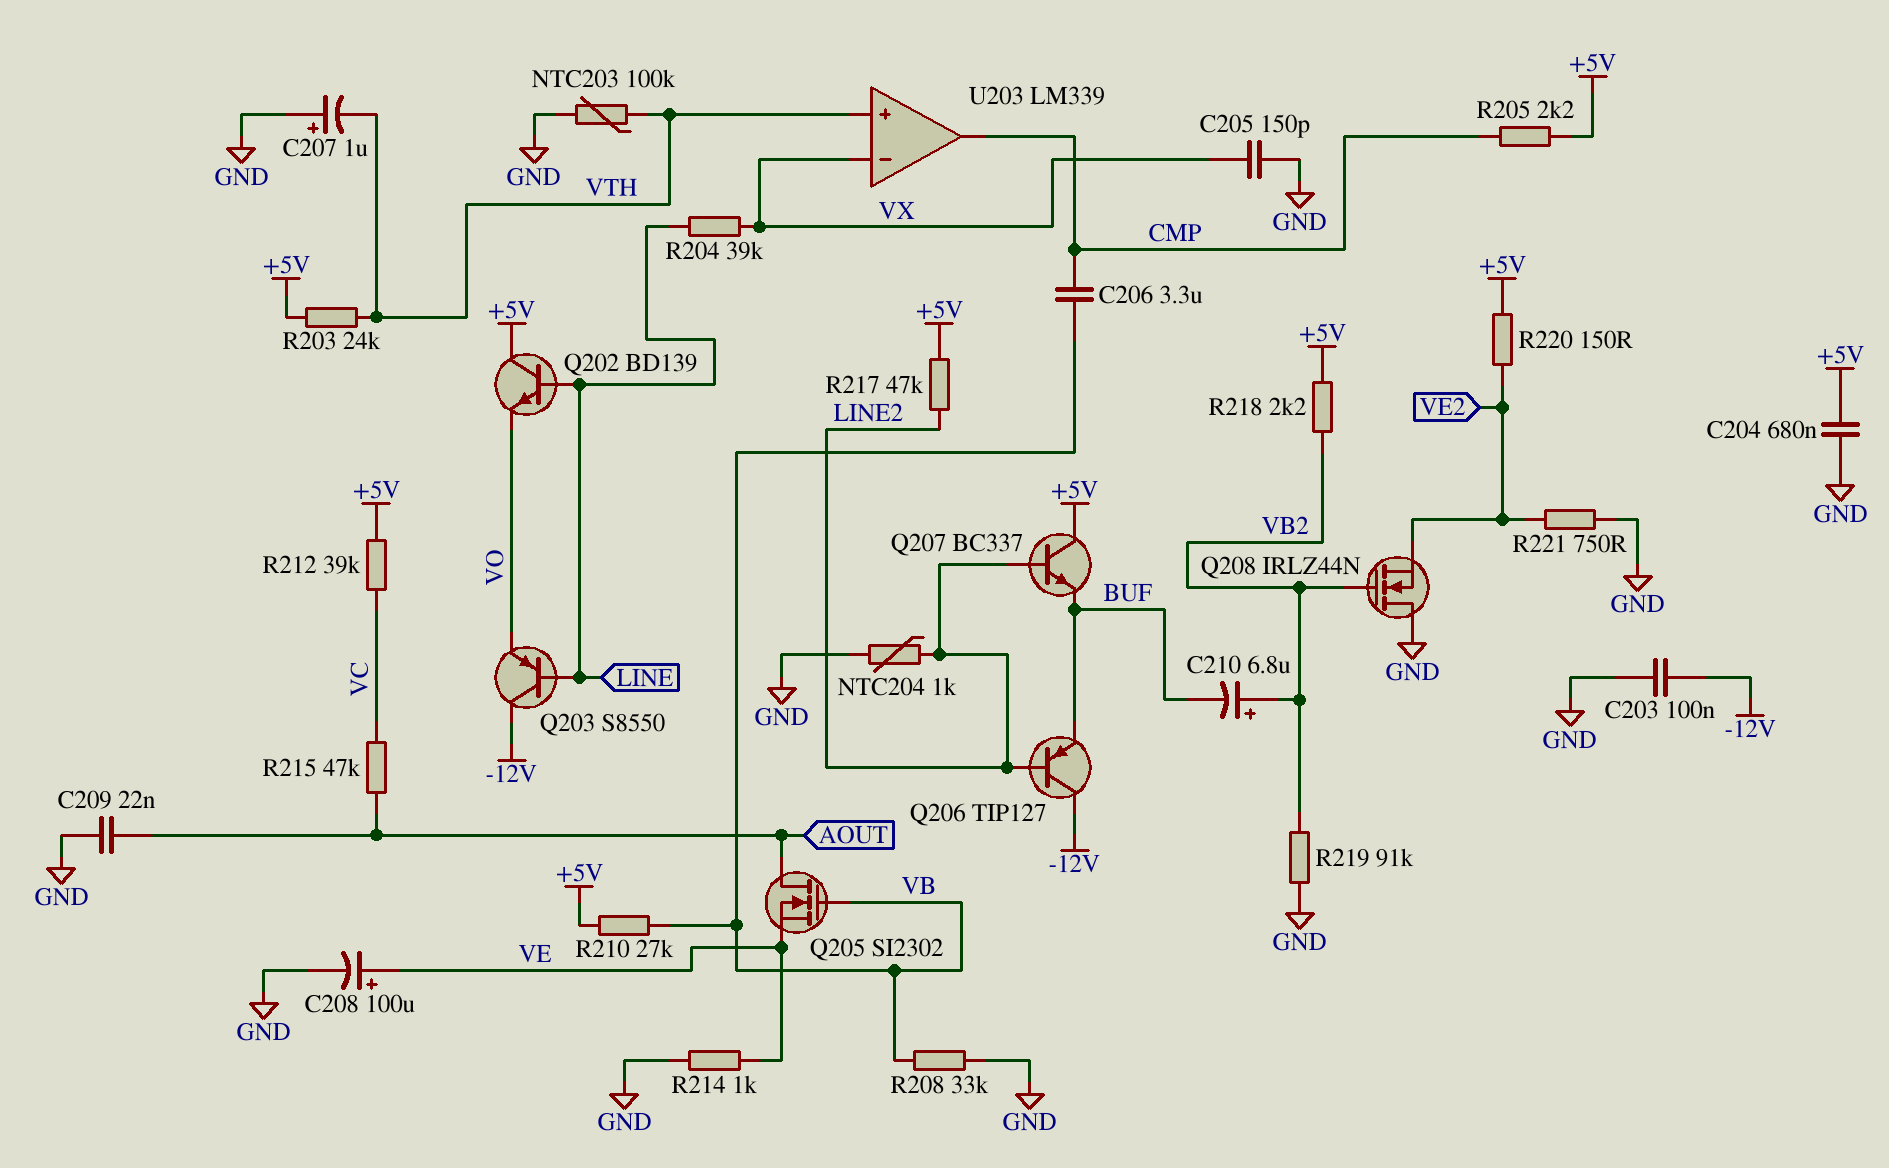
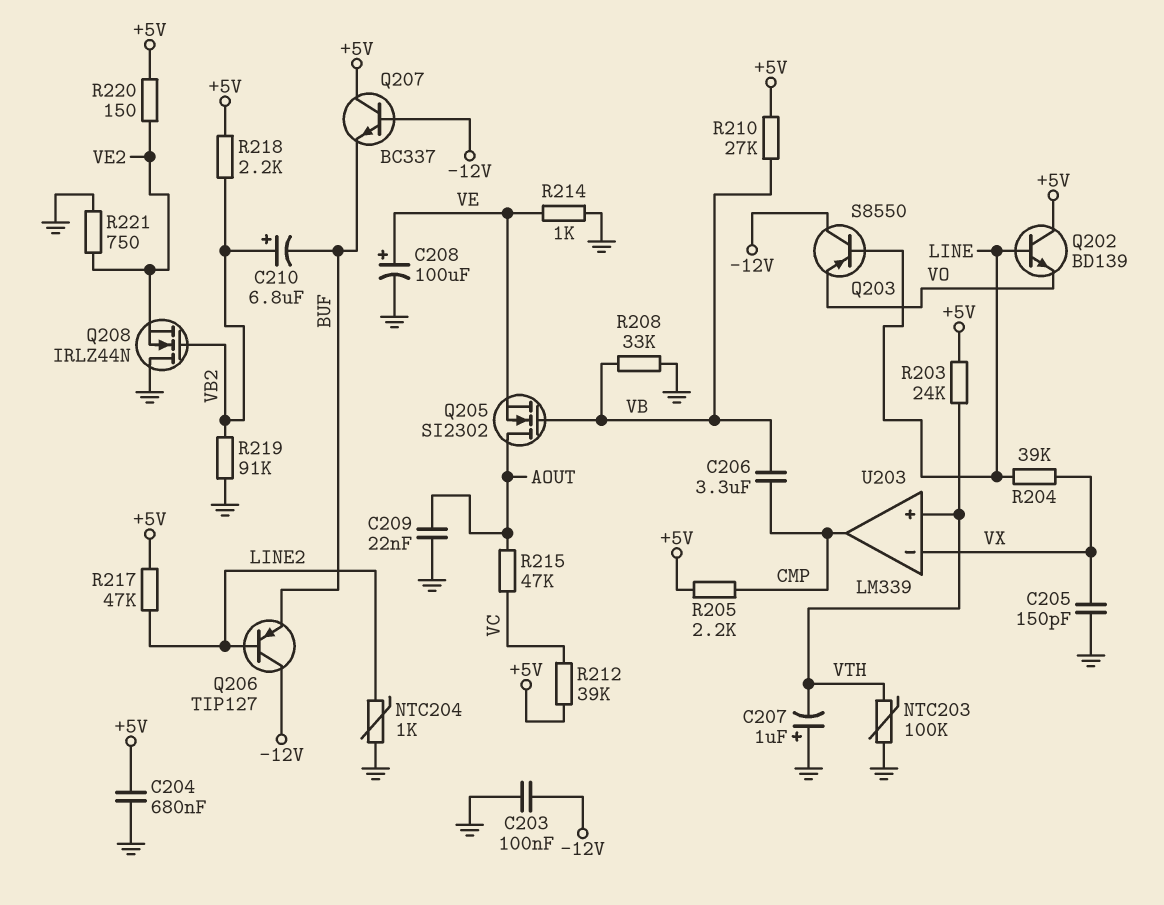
Q207: NPN BC337 (B LINE2, C +5V, E BUF) -> NPN BC337 (B -12V, C +5V, E BUF)

